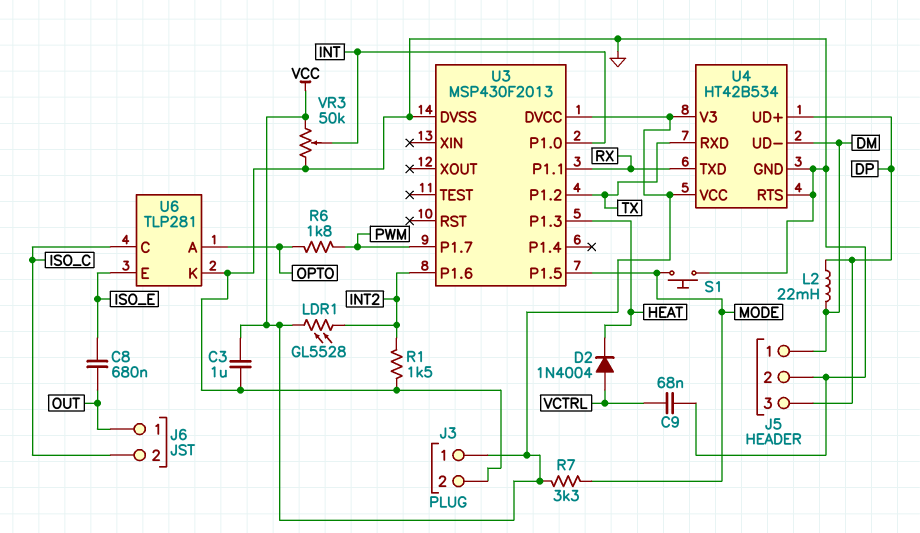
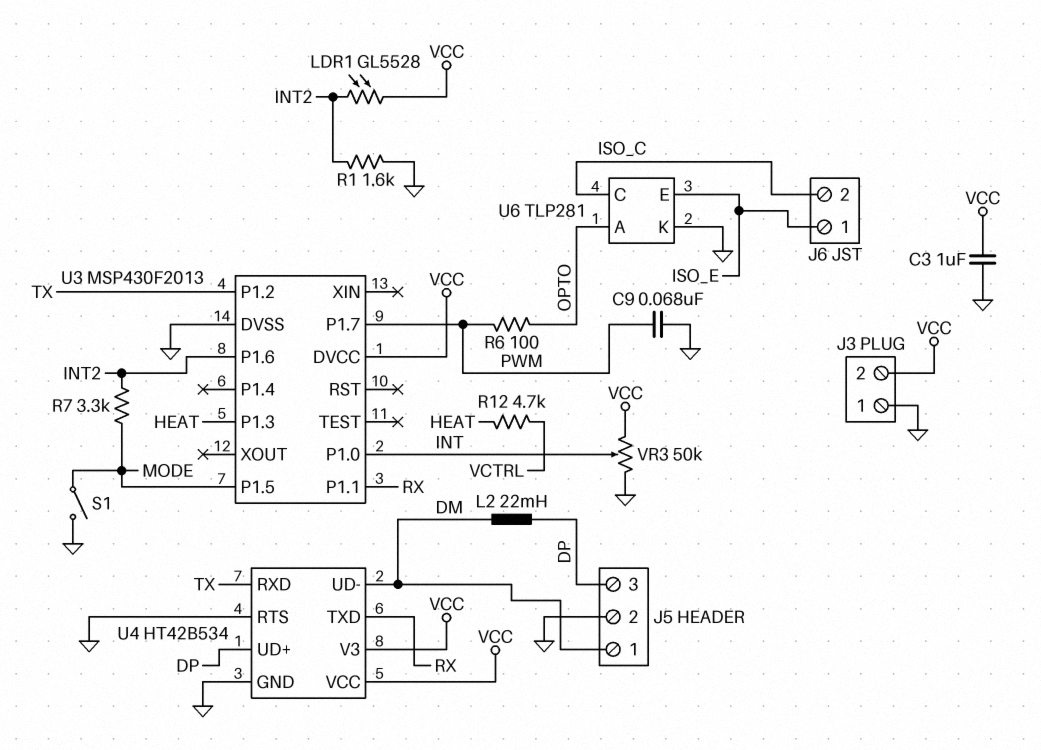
C8: 680nF (ISO_E, OUT) -> none
C9: 68nF (GND, VCTRL) -> 68nF (GND, PWM)
D2: diode 1N4004 (A VCTRL, K HEAT) -> none
J3 pin 1: VCC -> GND
J3 pin 2: GND -> VCC
J6 pin 1: OUT -> ISO_E
R1: 1.5k (GND, INT2) -> 1.6k (GND, INT2)
R6: 1.8k (OPTO, PWM) -> 100 (OPTO, PWM)
R7: 3.3k (MODE, VCC) -> 3.3k (INT2, MODE)
R12: none -> 4.7k (HEAT, VCTRL)
S1: button (GND, MODE) -> switch (GND, MODE)

